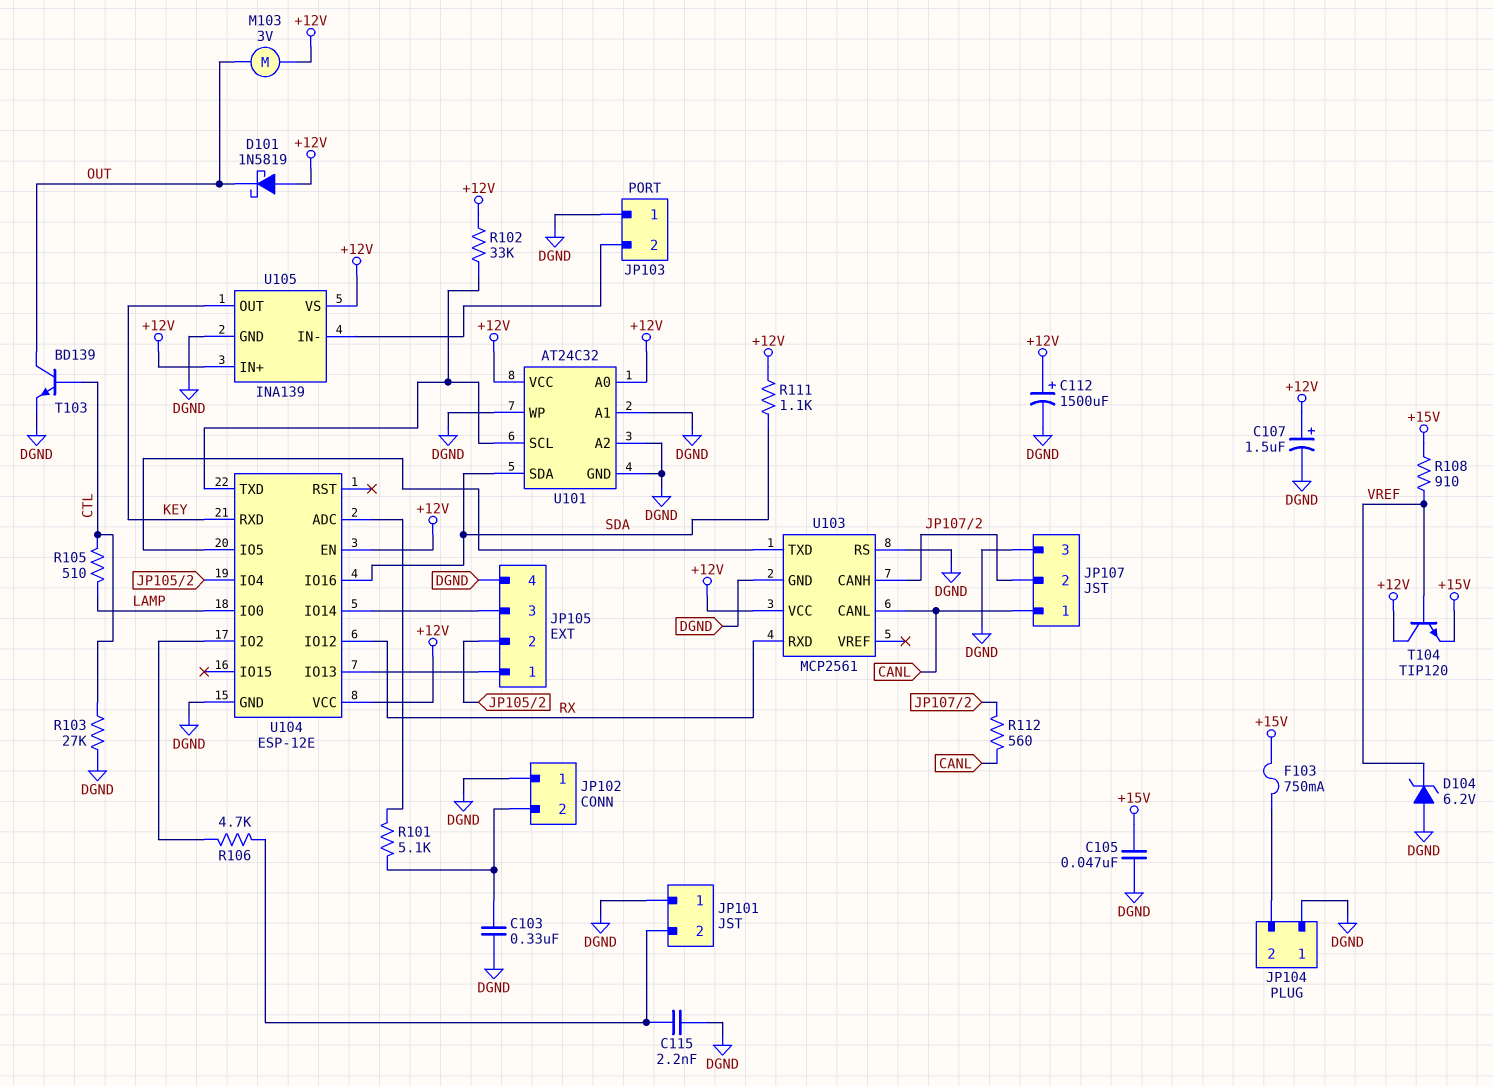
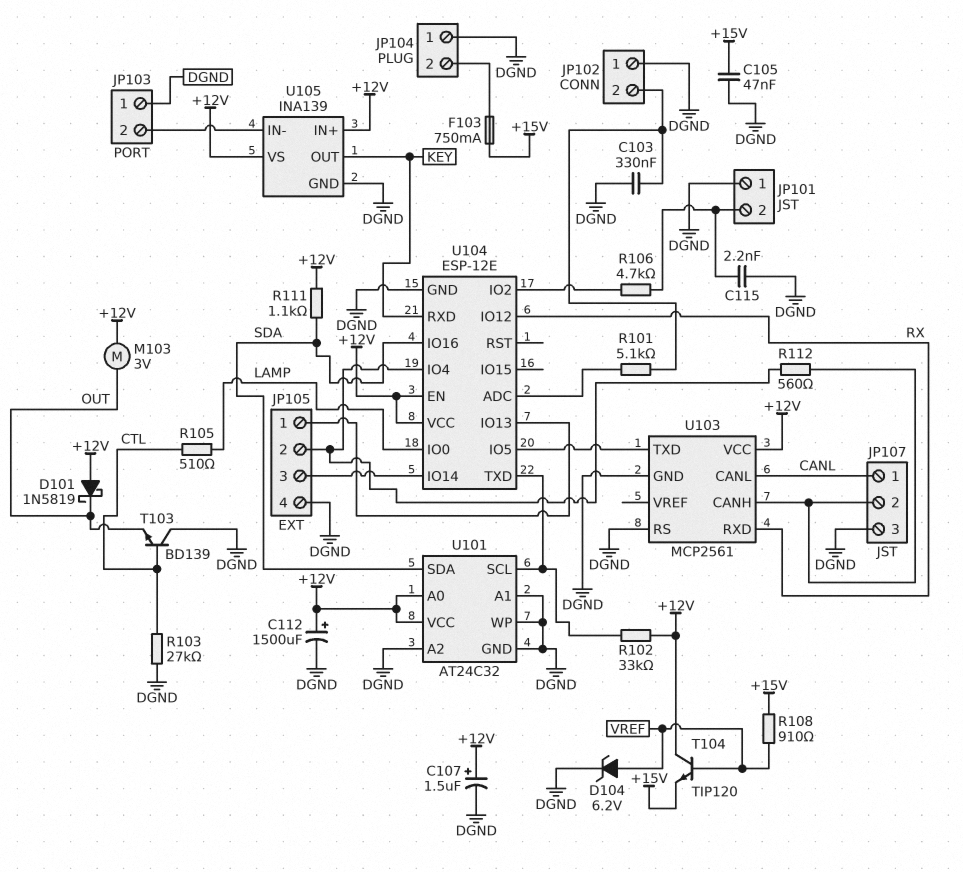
D104: zener 6.2V (A DGND, K VREF) -> zener 6.2V (A VREF, K DGND)
R112: 560 (CANL, JP107/2) -> 560 (JP105/2, JP107/2)
T103: NPN BD139 (B CTL, C OUT, E DGND) -> NPN BD139 (B CTL, C DGND, E OUT)

